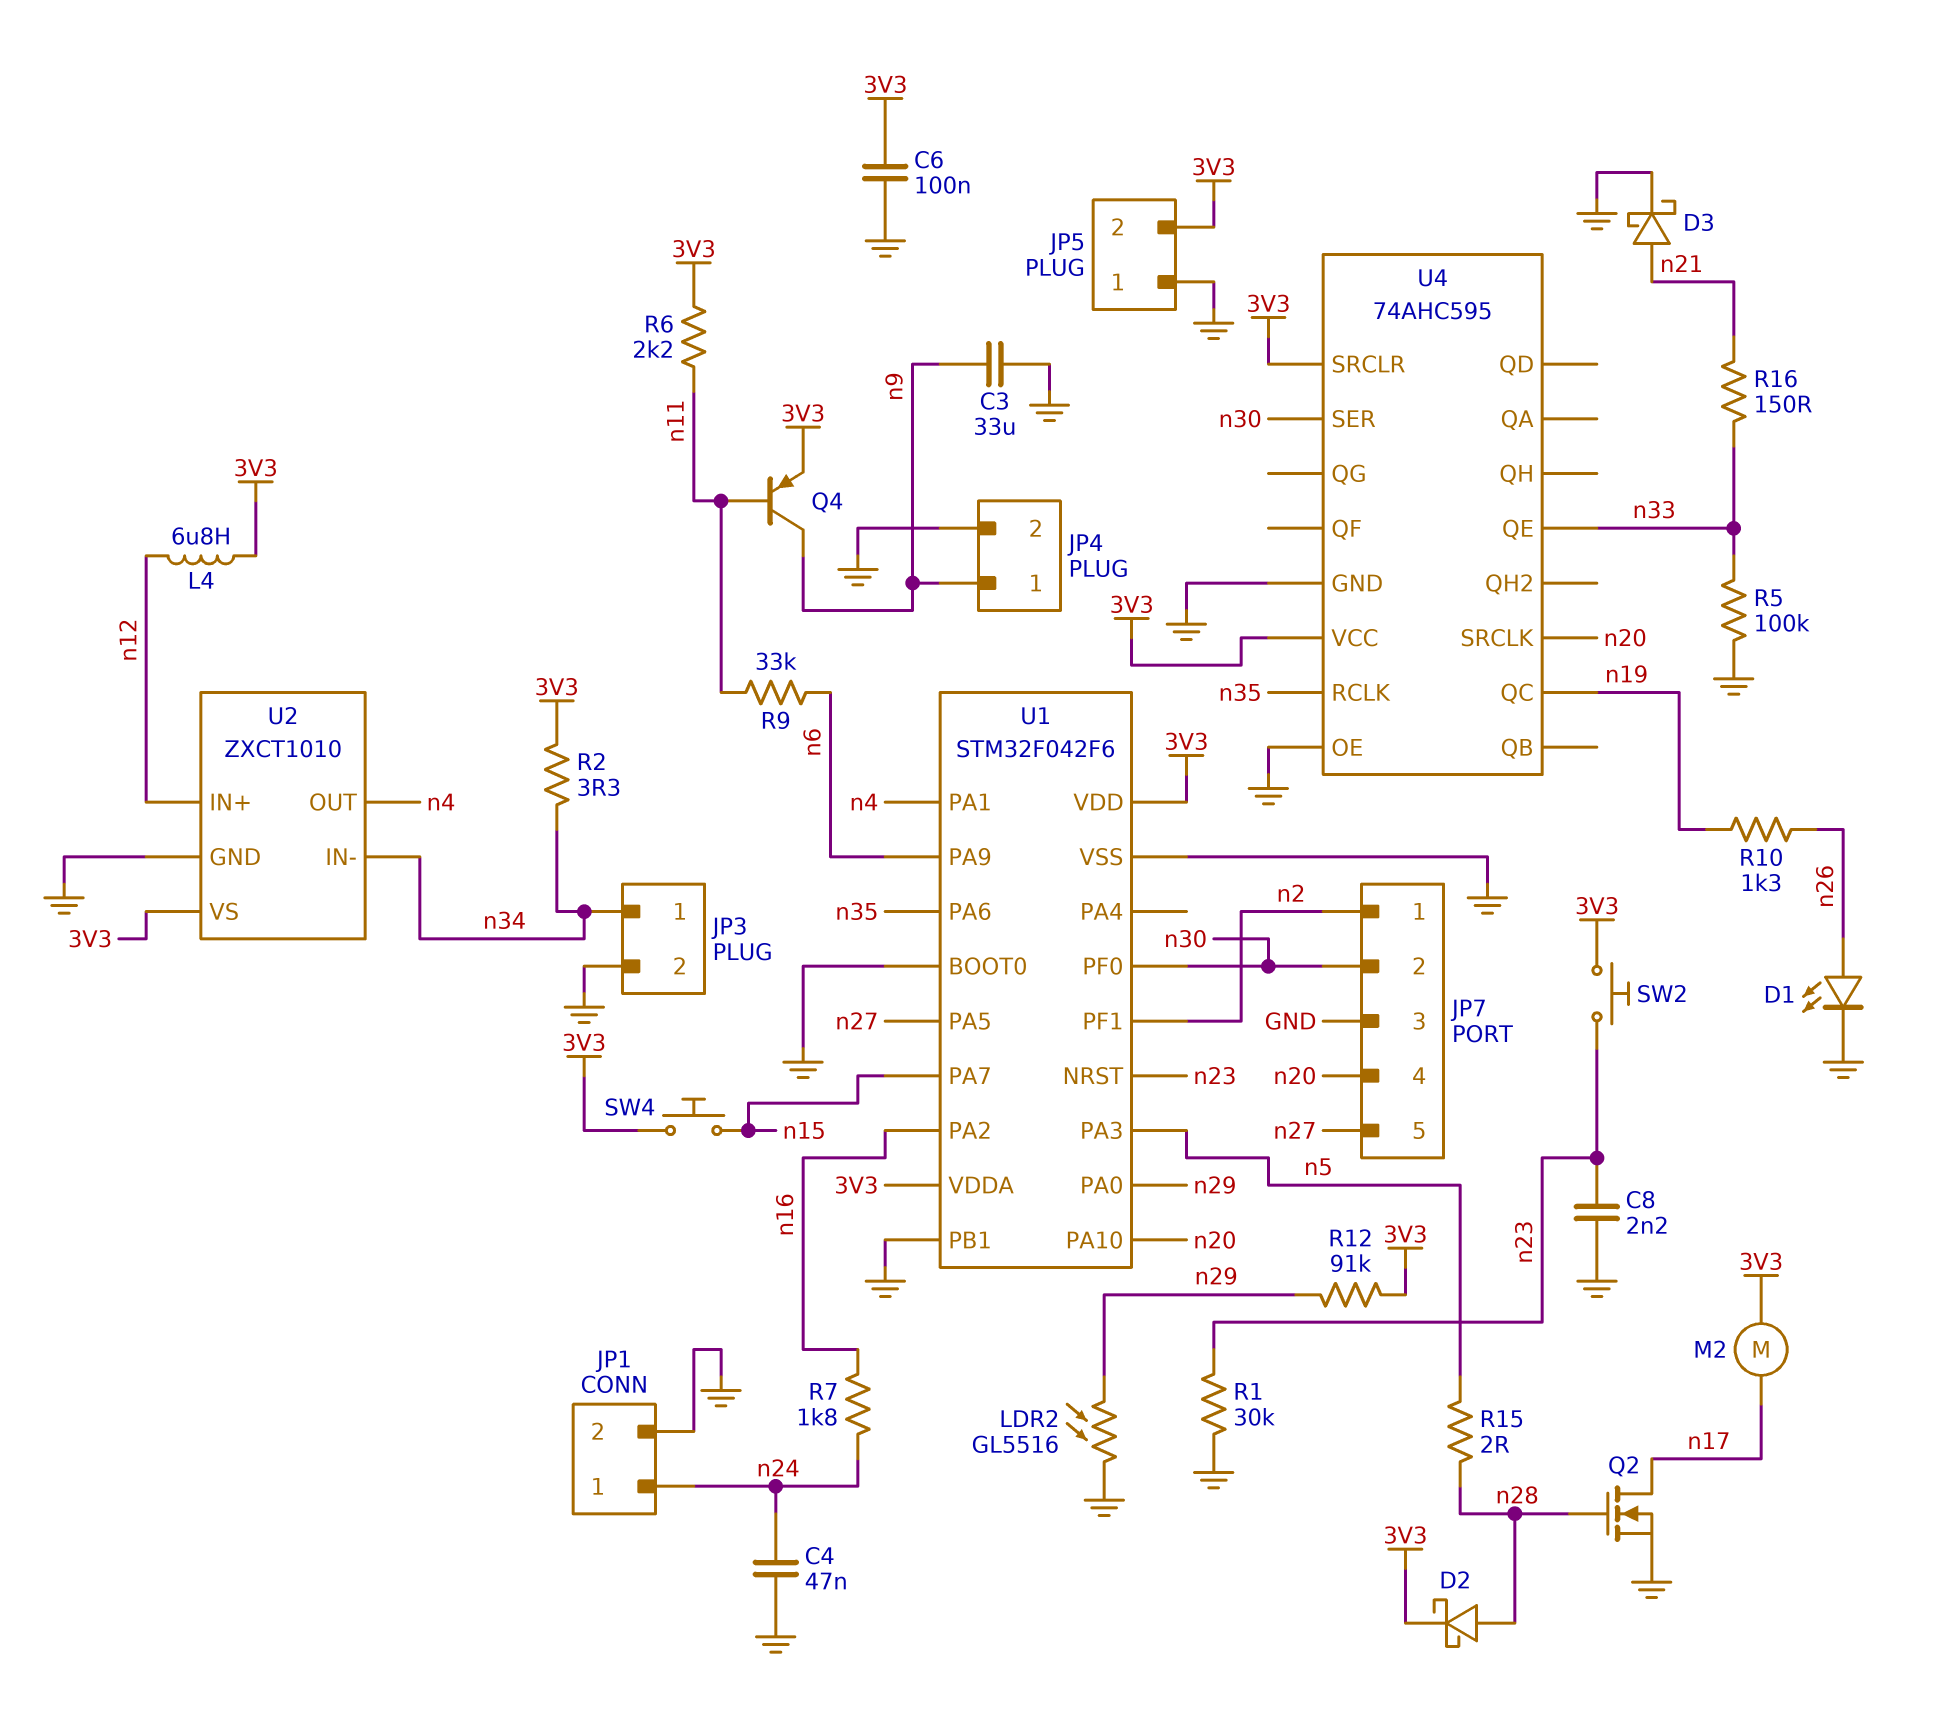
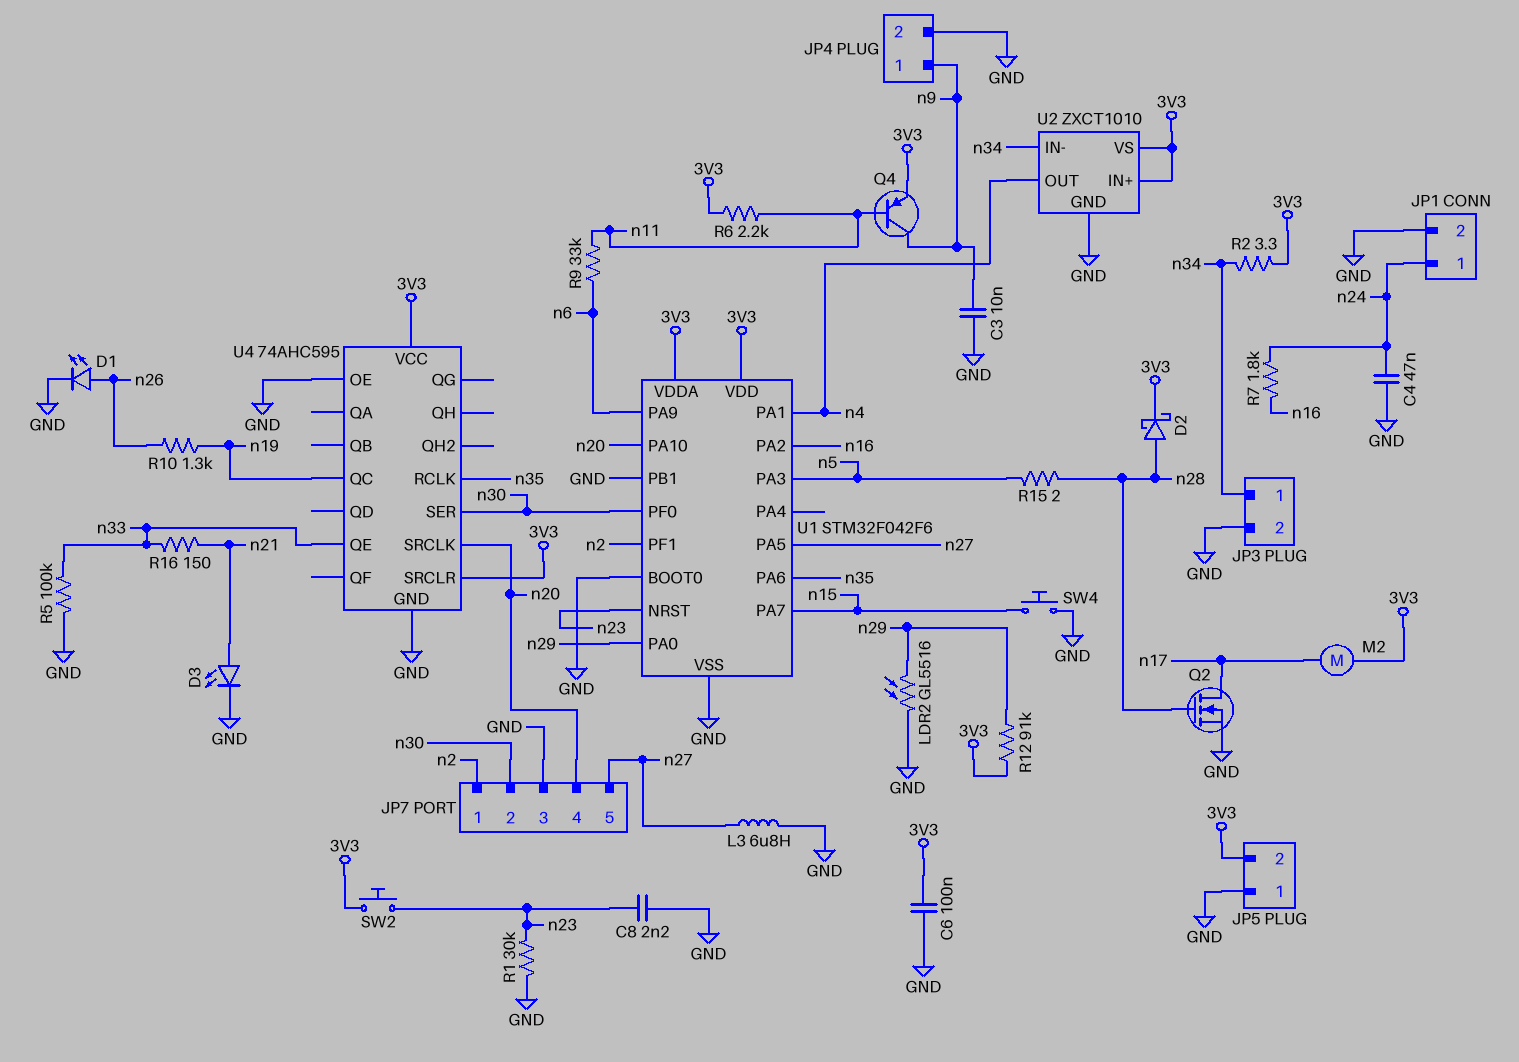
C3: 33uF (GND, n9) -> 10nF (GND, n9)
D3: schottky (A n21, K GND) -> LED (A n21, K GND)
L3: none -> 6.8uH (GND, n27)
L4: 6.8uH (3V3, n12) -> none
SW4: button (3V3, n15) -> button (GND, n15)
U2 pin IN+: n12 -> 3V3

